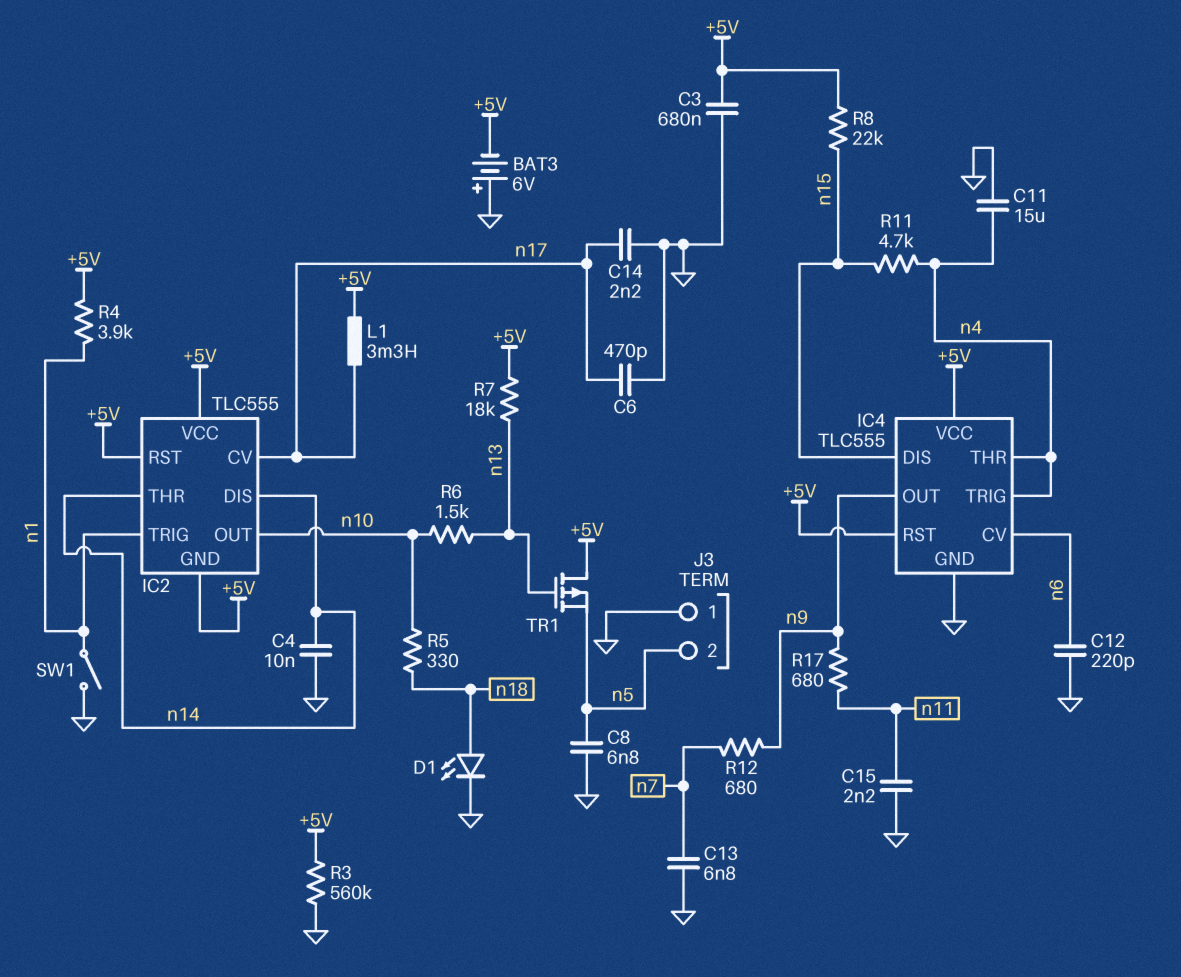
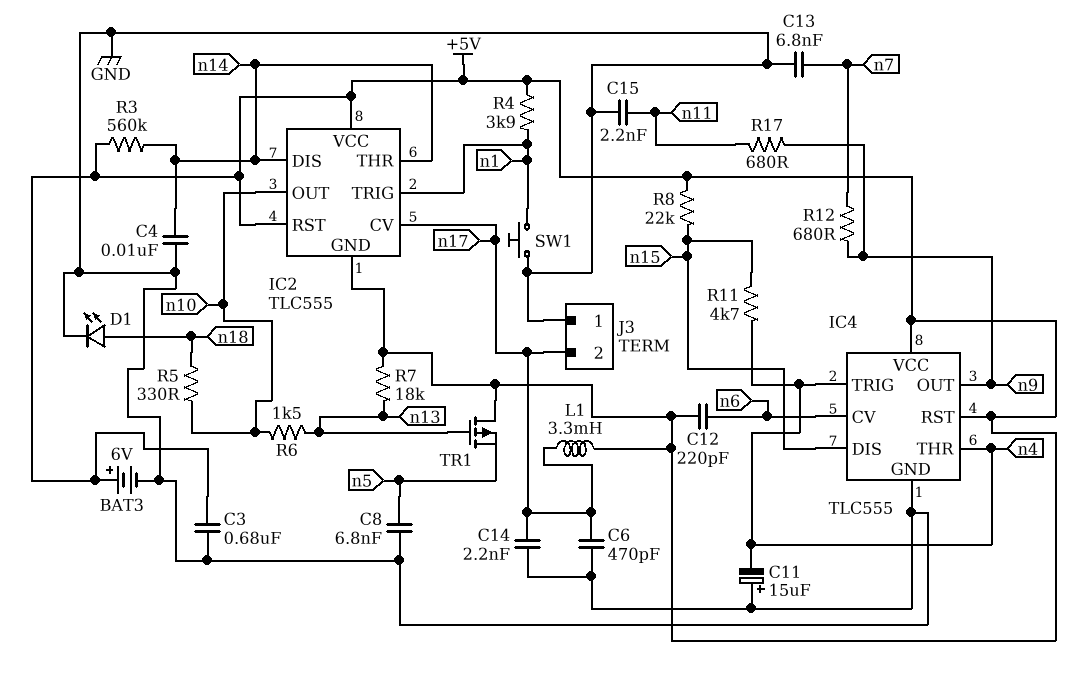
BAT3: 6V (plus GND, minus +5V) -> 6V (plus +5V, minus GND)
C11: 15uF (GND, n4) -> 15uF (plus GND, minus n4)
C12: 220pF (GND, n6) -> 220pF (+5V, n6)
J3 pin 2: n5 -> n17
R3: 560k (+5V, GND) -> 560k (+5V, n14)
SW1: switch (GND, n1) -> button (GND, n1)

